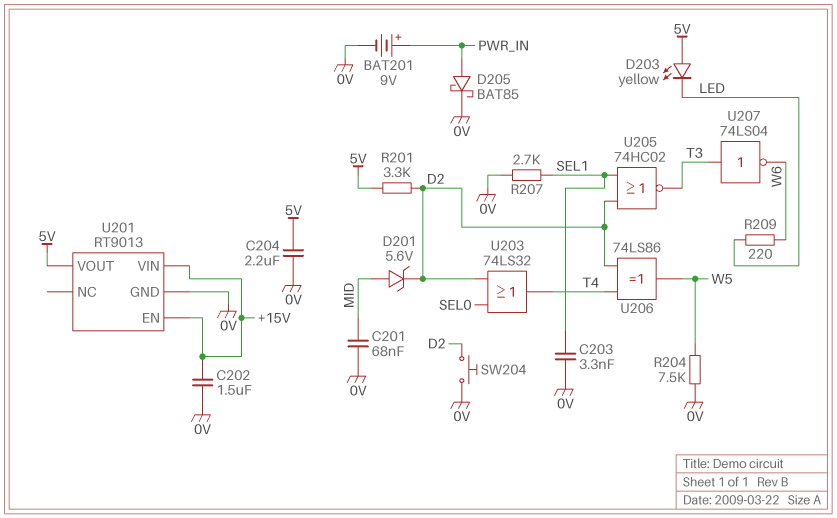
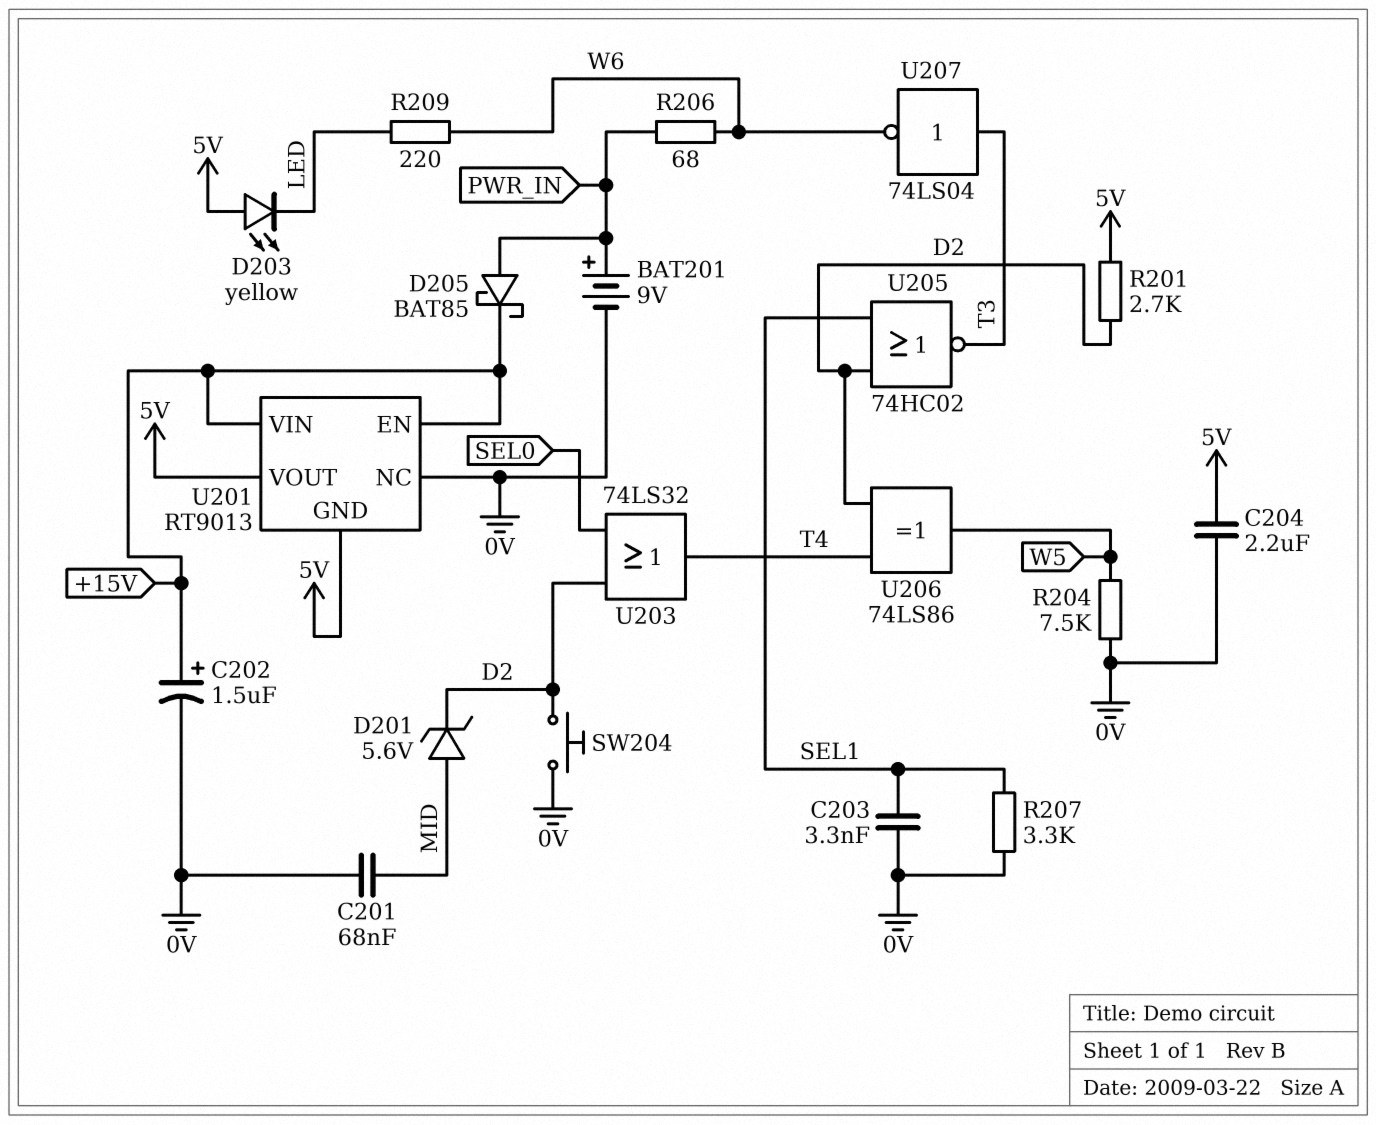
C202: 1.5uF (+15V, 0V) -> 1.5uF (plus +15V, minus 0V)
D205: schottky BAT85 (A PWR_IN, K 0V) -> schottky BAT85 (A PWR_IN, K +15V)
R201: 3.3k (5V, D2) -> 2.7k (5V, D2)
R206: none -> 68 (PWR_IN, W6)
R207: 2.7k (0V, SEL1) -> 3.3k (0V, SEL1)
U201 pin GND: 0V -> 5V
U201 pin NC: none -> 0V

